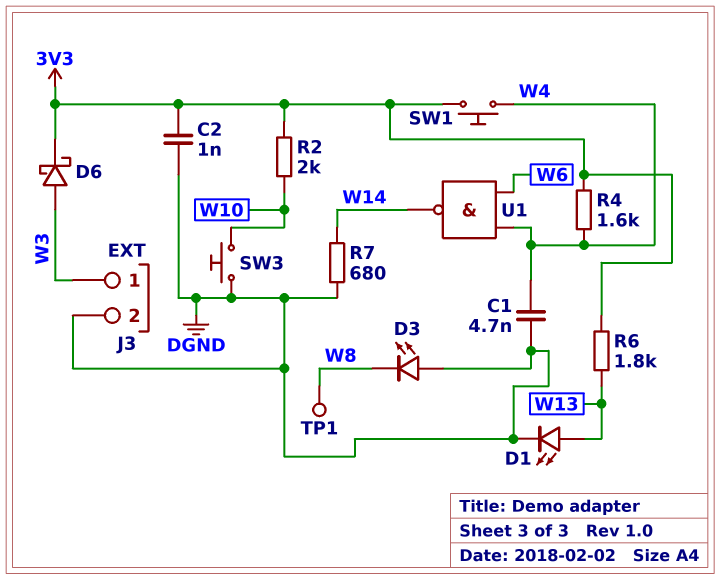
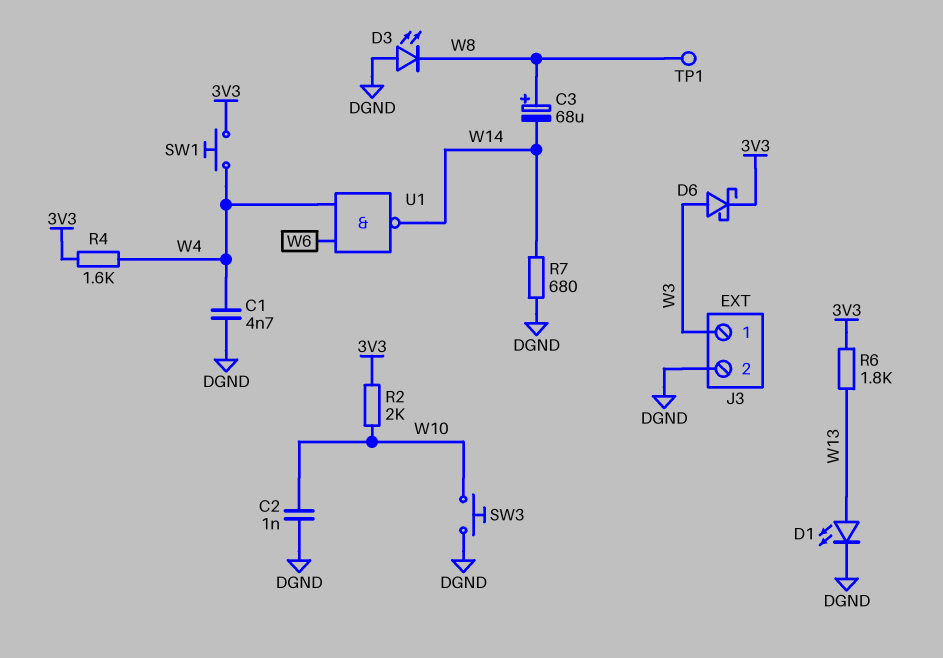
C2: 1nF (3V3, DGND) -> 1nF (DGND, W10)
C3: none -> 68uF (plus W8, minus W14)

